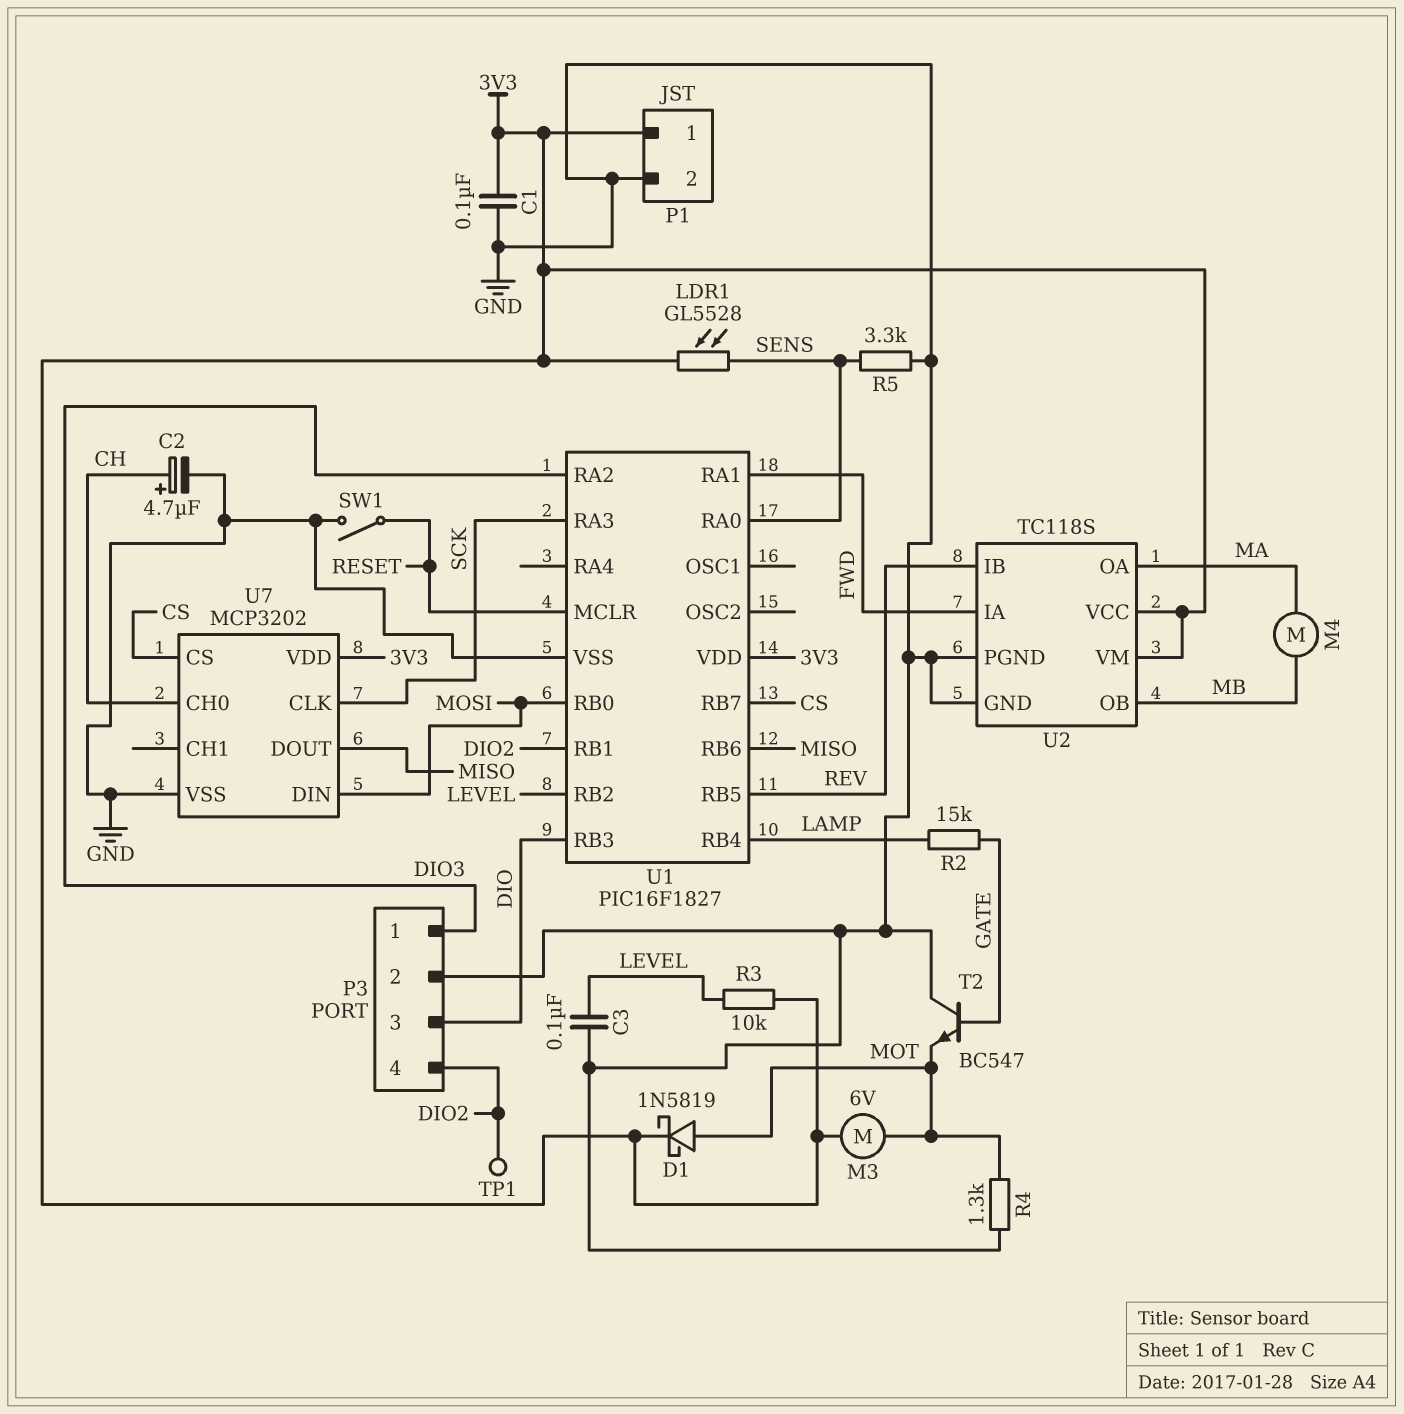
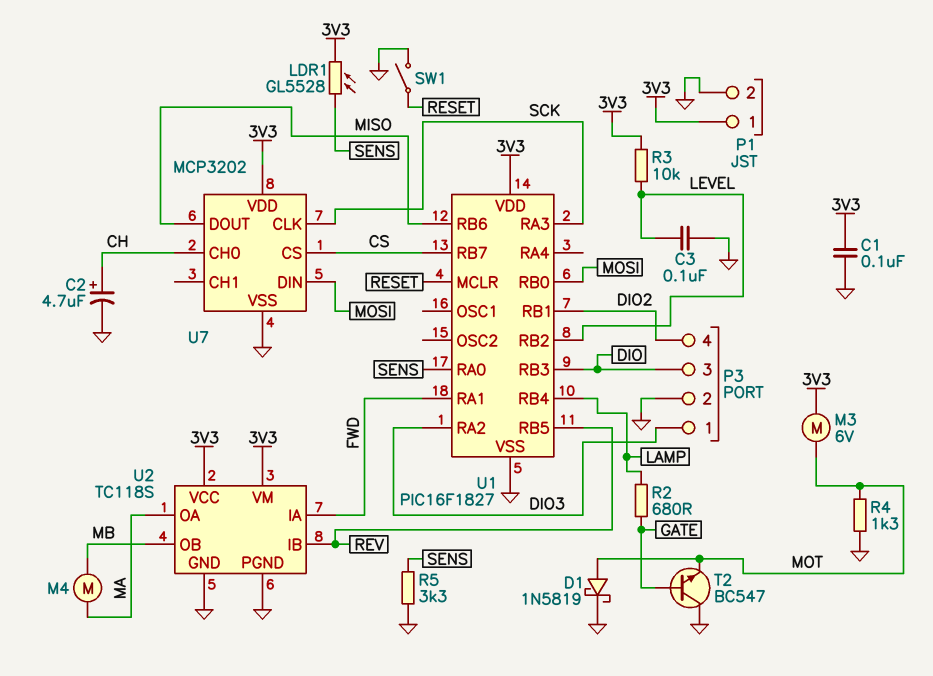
D1: schottky 1N5819 (A MOT, K 3V3) -> schottky 1N5819 (A MOT, K GND)
R2: 15k (GATE, LAMP) -> 680 (GATE, LAMP)
TP1: test point (DIO2) -> none

